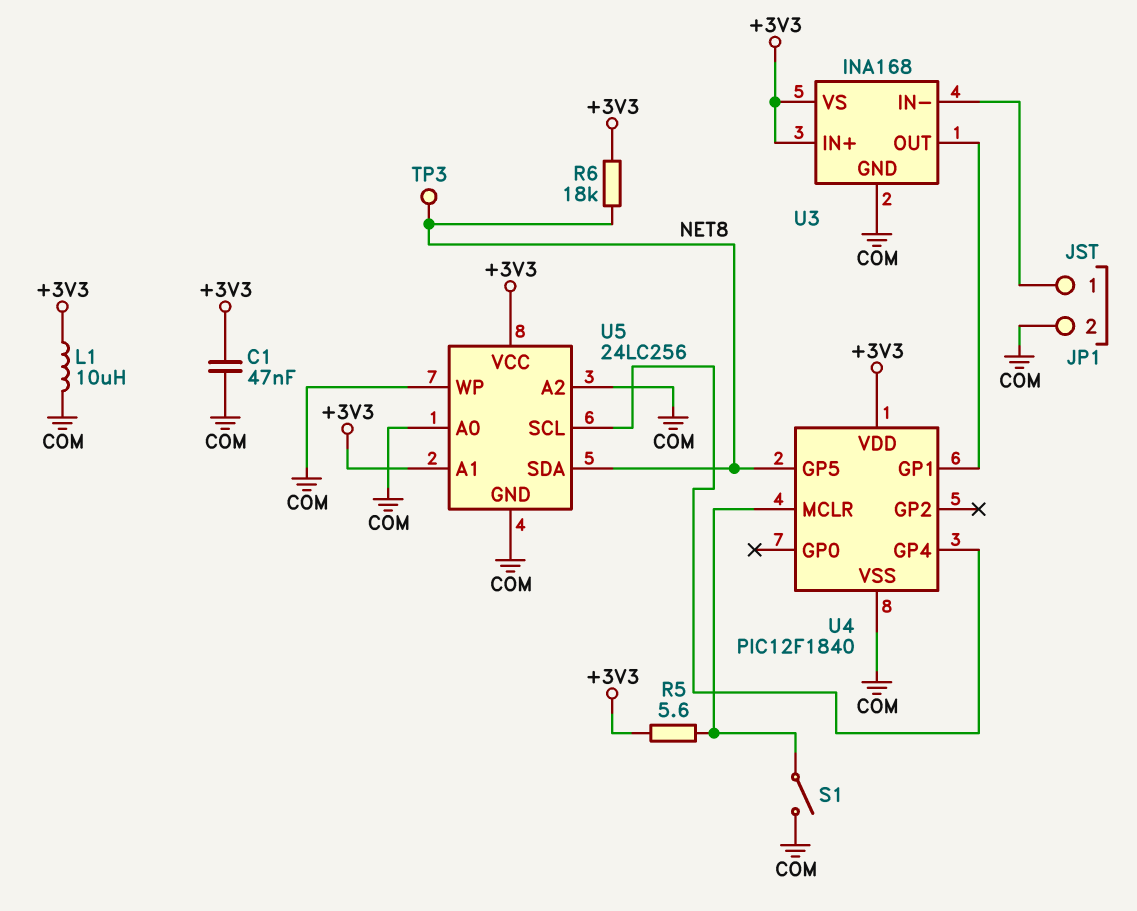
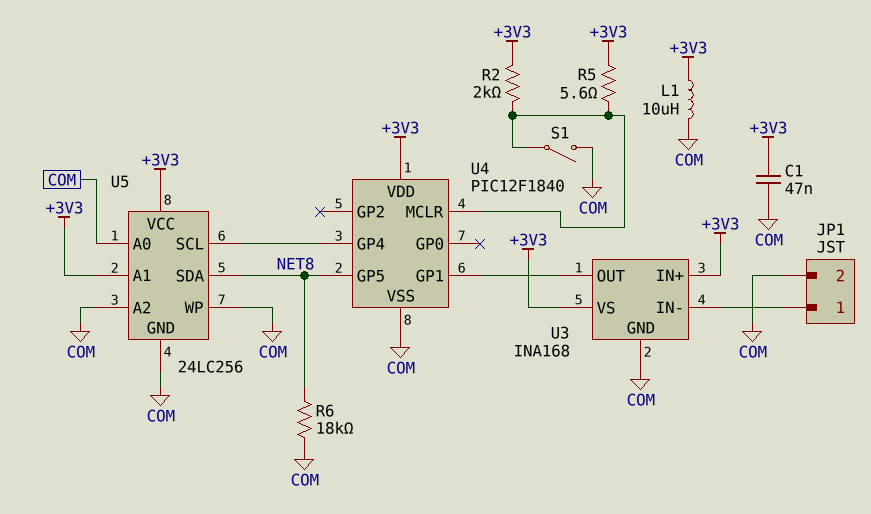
R2: none -> 2k (+3V3, U4/MCLR)
R6: 18k (+3V3, NET8) -> 18k (COM, NET8)
TP3: test point (NET8) -> none

